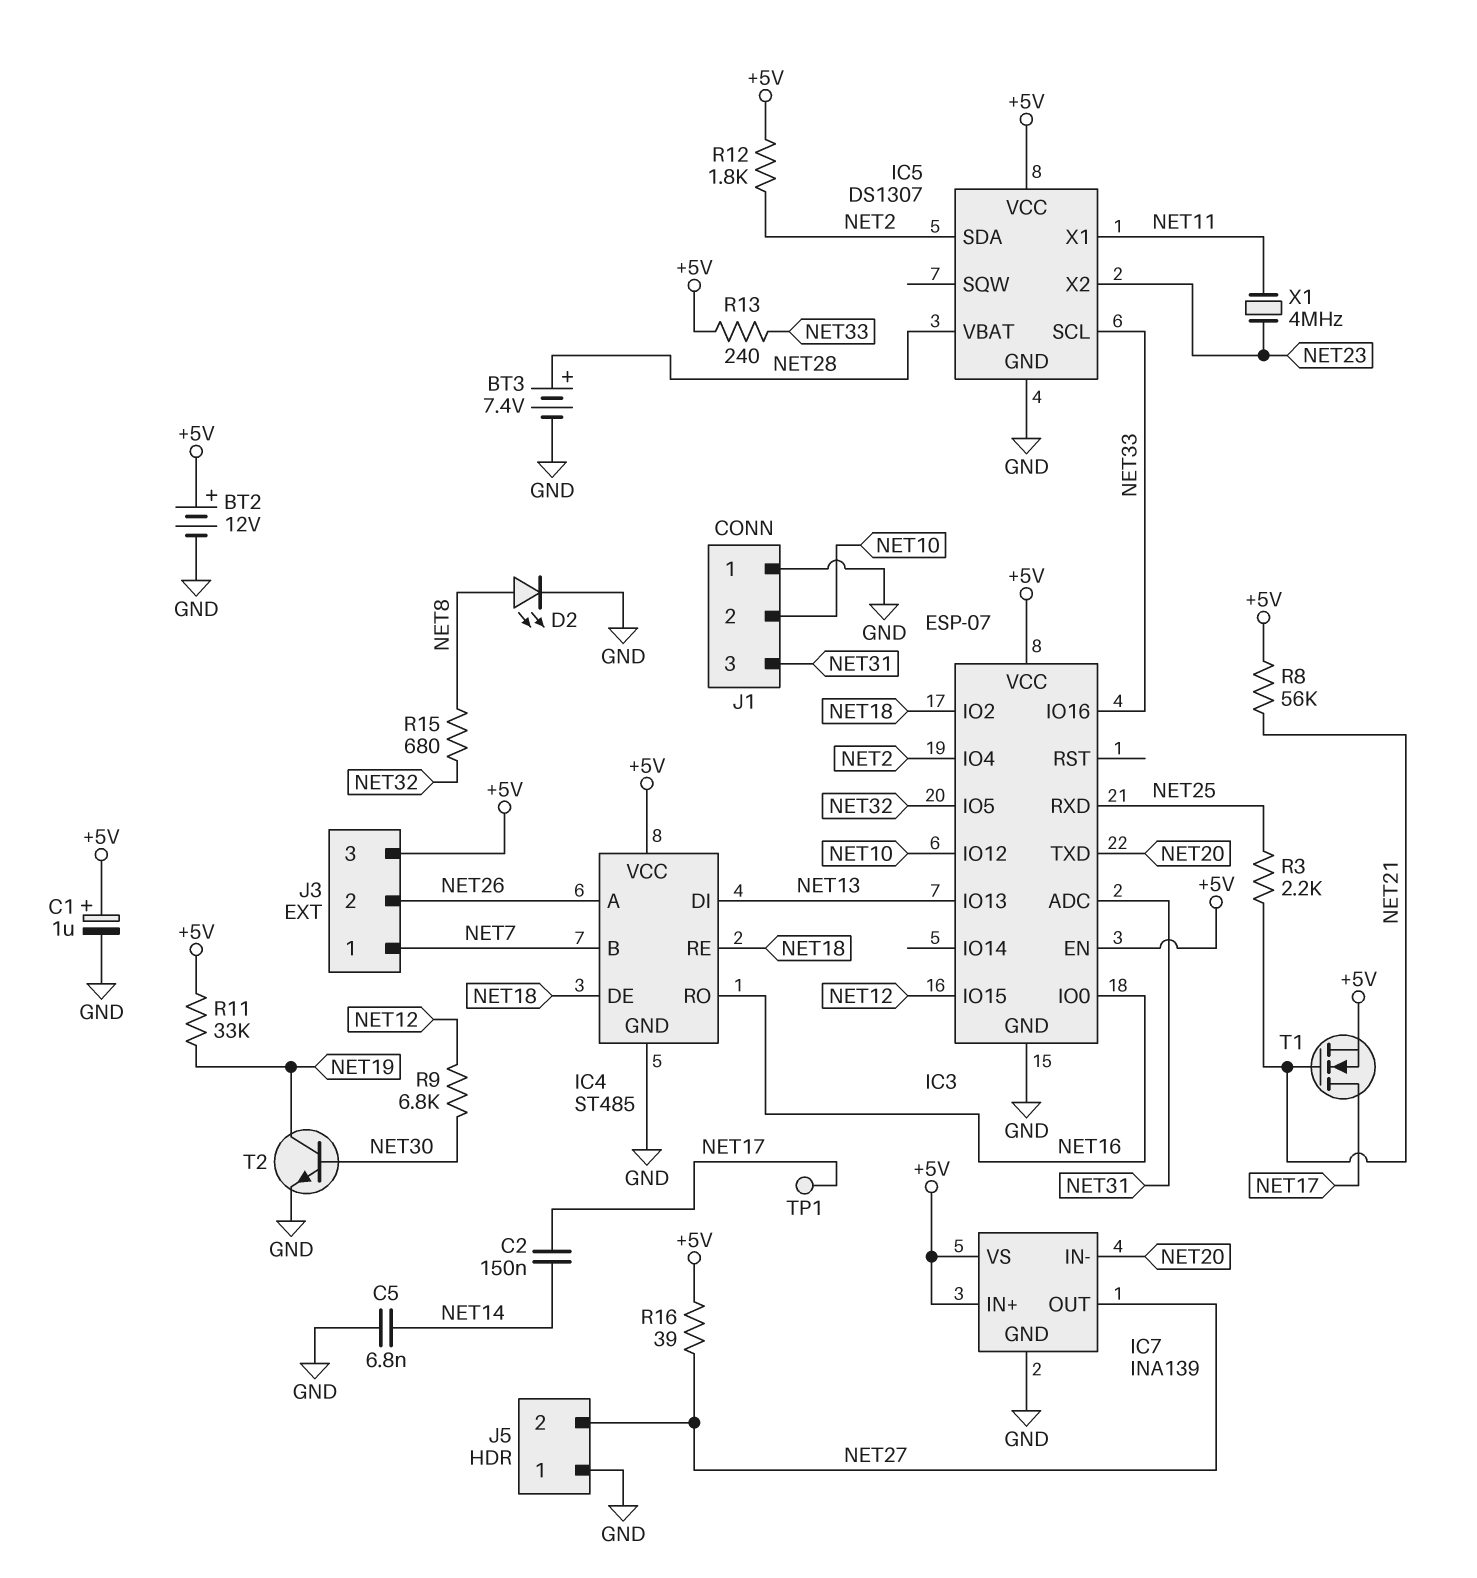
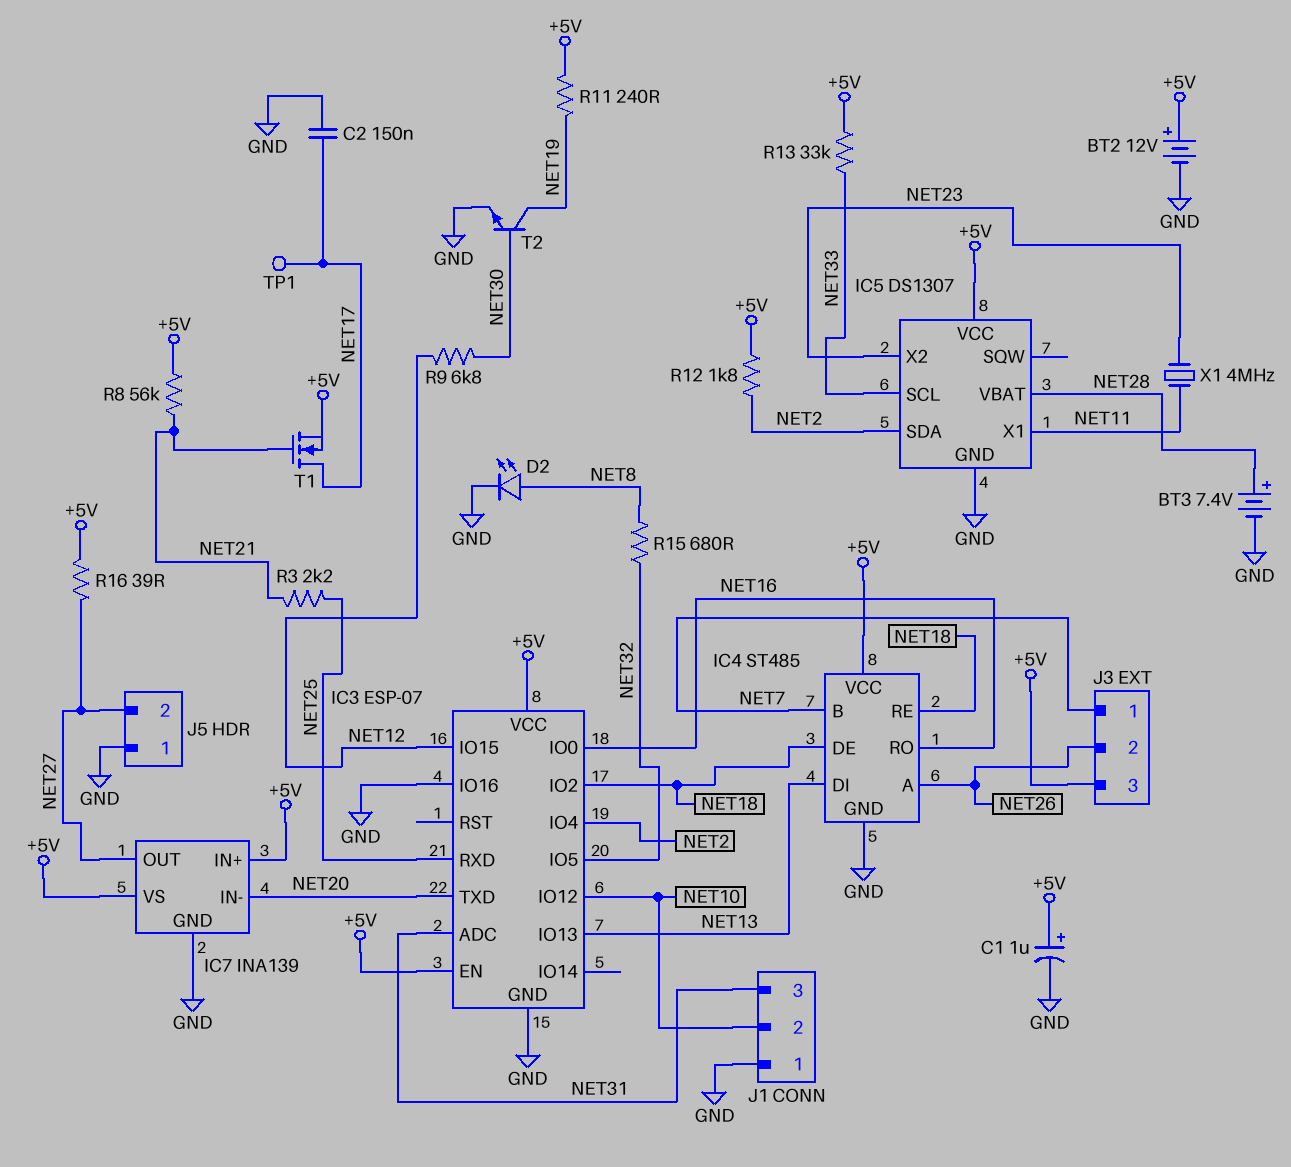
C2: 150nF (NET14, NET17) -> 150nF (GND, NET17)
C5: 6.8nF (GND, NET14) -> none
IC3 pin IO16: NET33 -> GND
R11: 33k (+5V, NET19) -> 240 (+5V, NET19)
R13: 240 (+5V, NET33) -> 33k (+5V, NET33)

